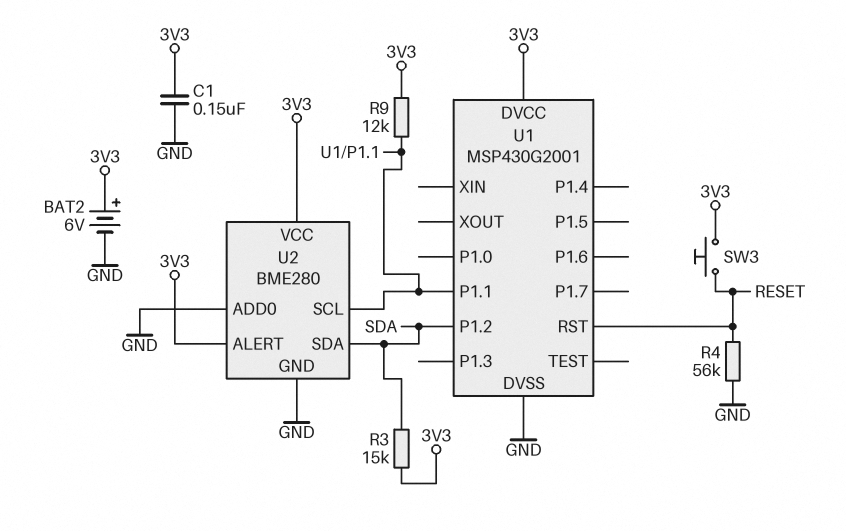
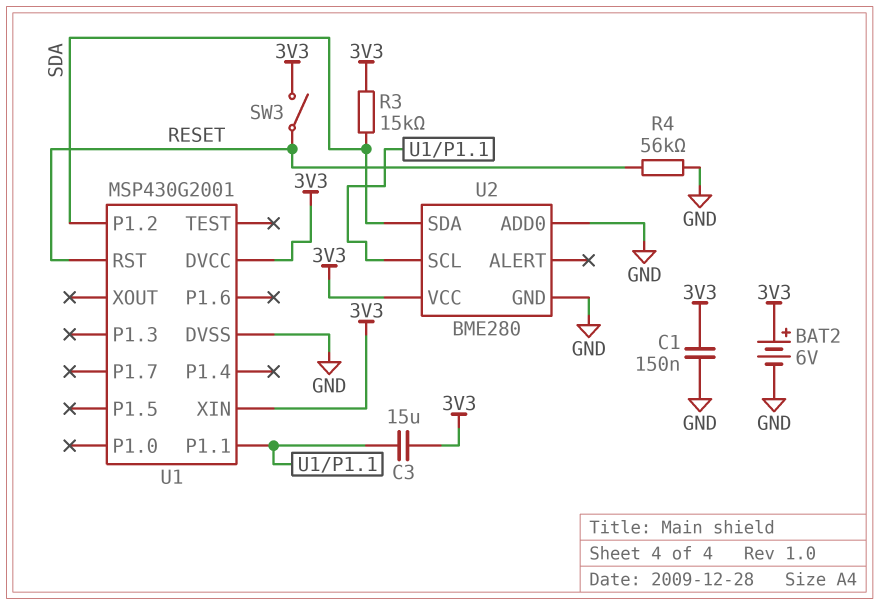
C3: none -> 15uF (3V3, U1/P1.1)
R9: 12k (3V3, U1/P1.1) -> none
SW3: button (3V3, RESET) -> switch (3V3, RESET)
U1 pin XIN: none -> 3V3
U2 pin ALERT: 3V3 -> none

